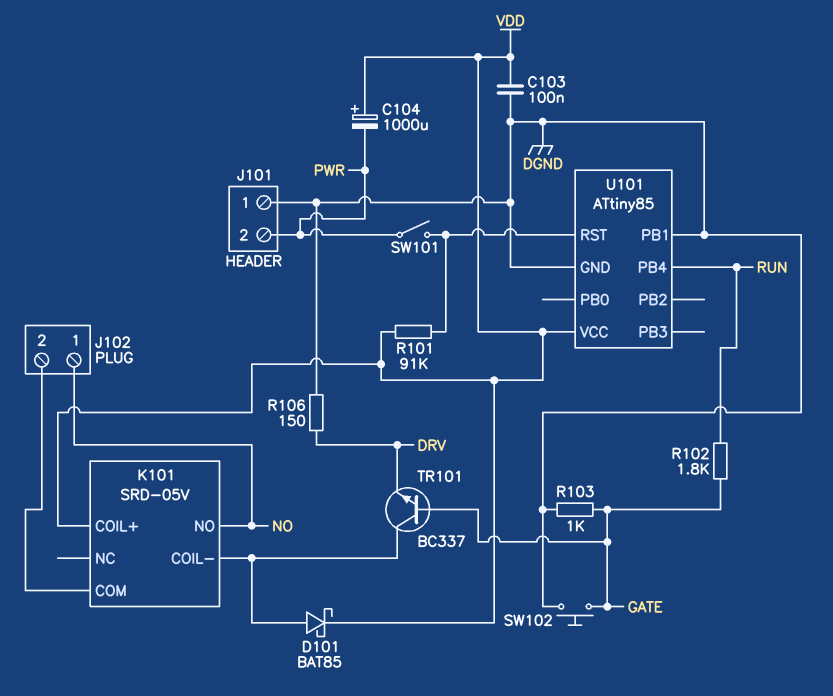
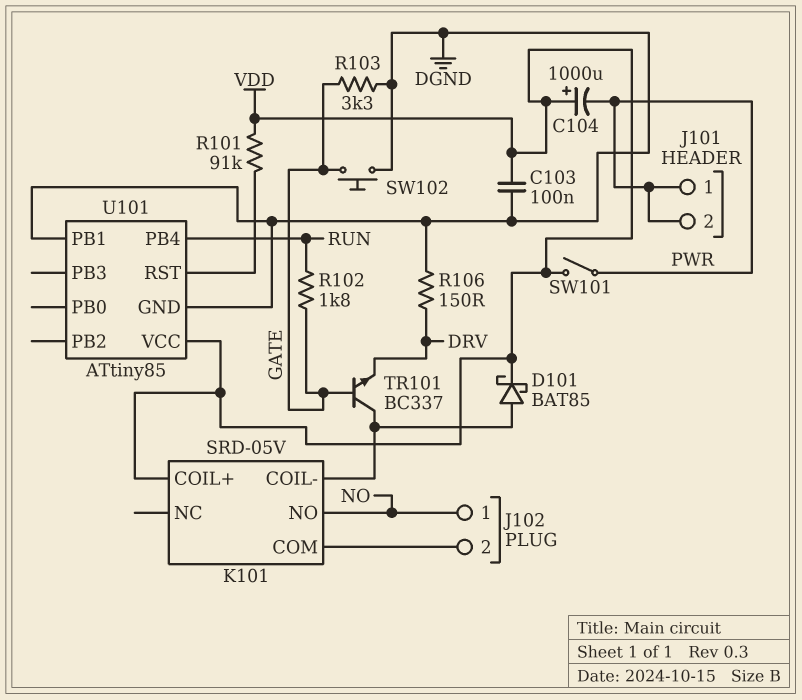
J101 pin 1: DGND -> PWR
R103: 1k (DGND, GATE) -> 3.3k (DGND, GATE)
SW101: switch (PWR, U101/RST) -> switch (PWR, VDD)

